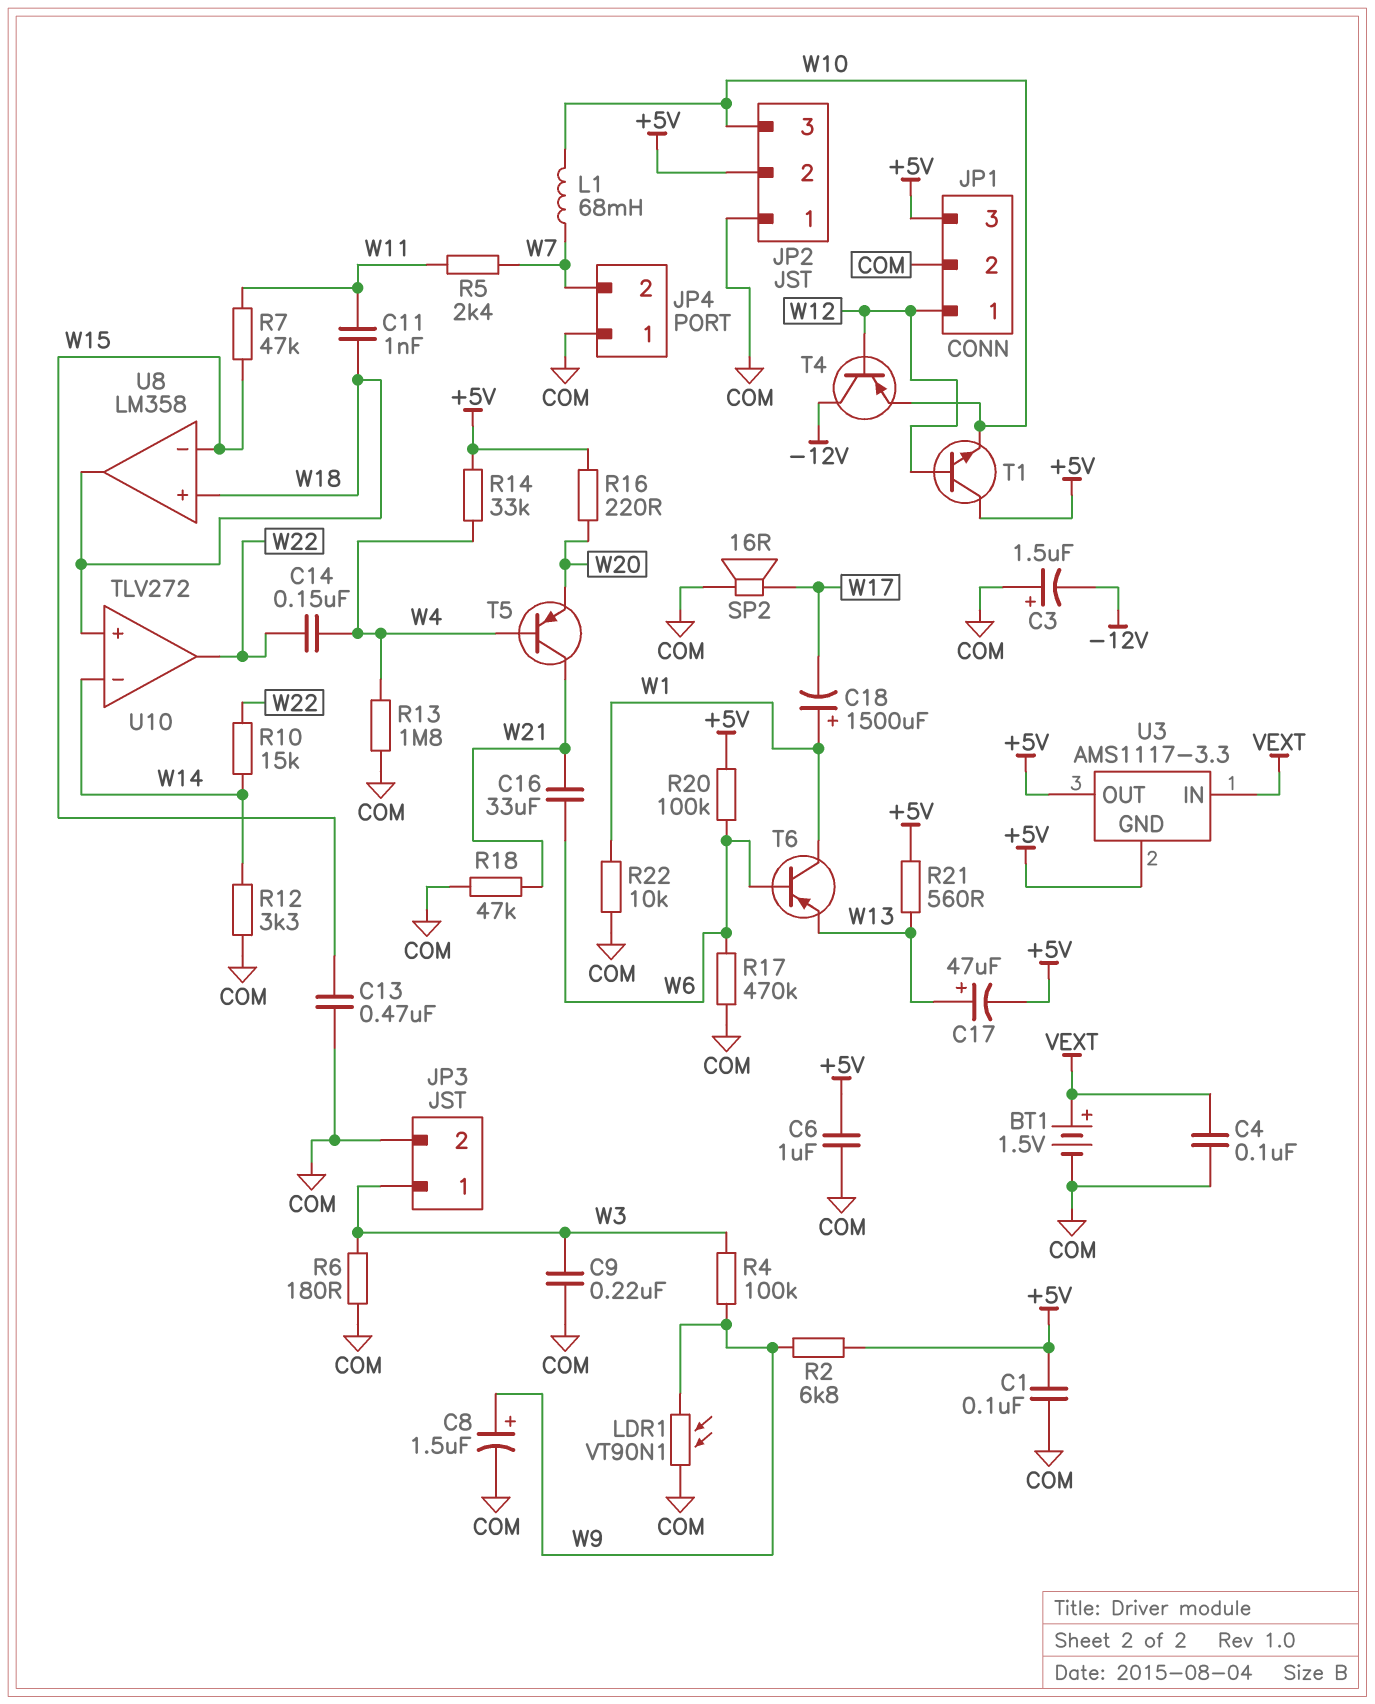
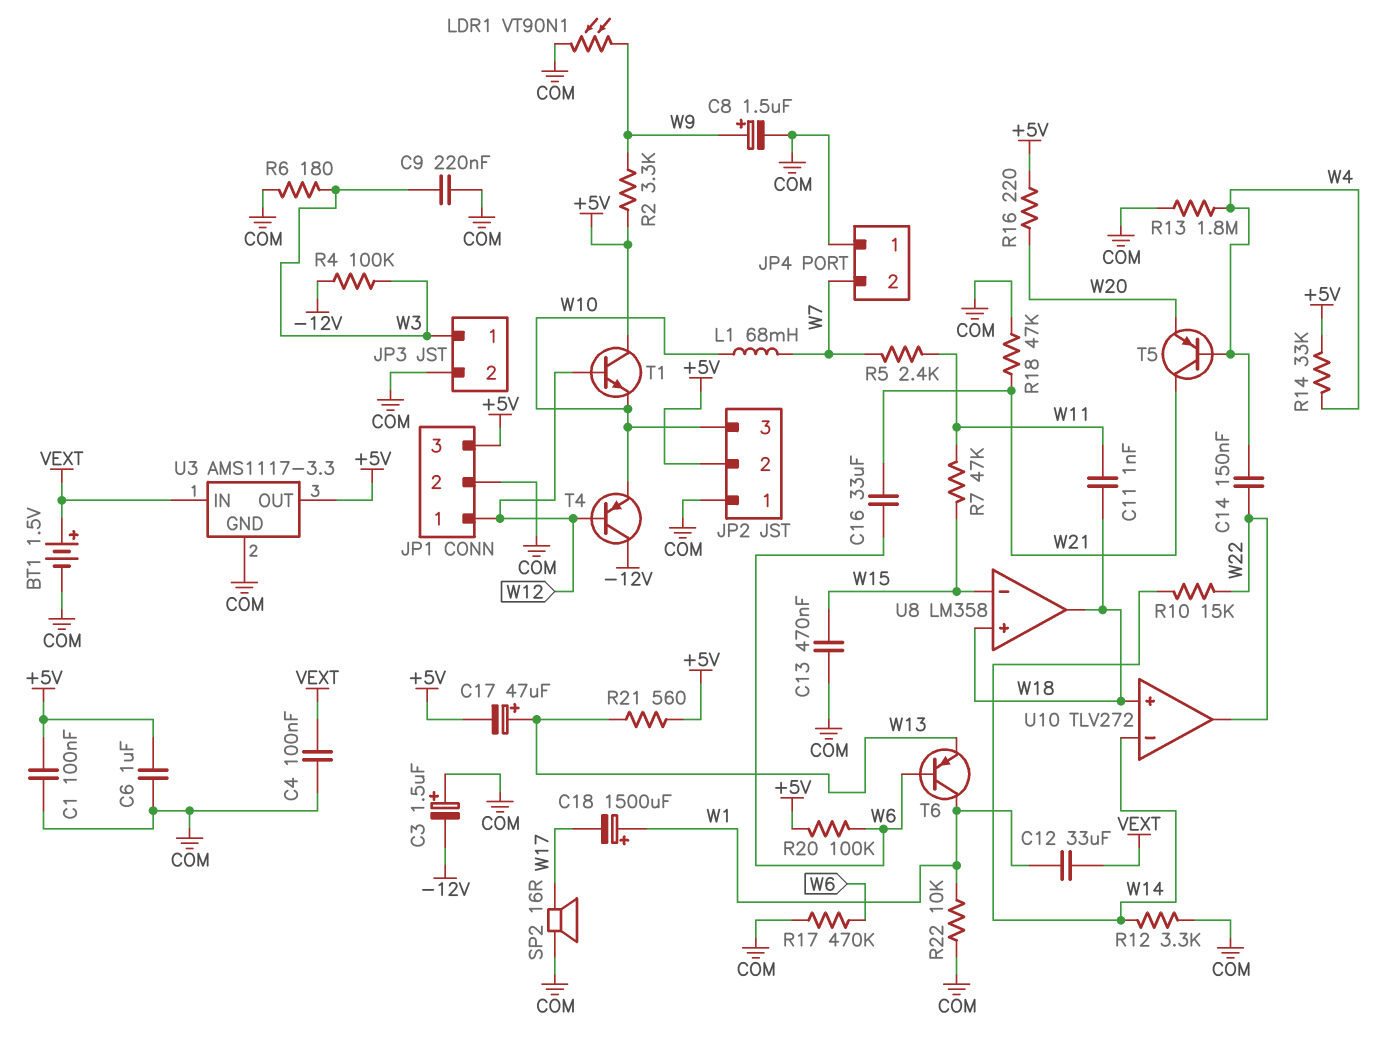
C12: none -> 33uF (VEXT, W1)
R2: 6.8k (+5V, W9) -> 3.3k (+5V, W9)
R4: 100k (W3, W9) -> 100k (-12V, W3)
U3 pin GND: +5V -> COM

